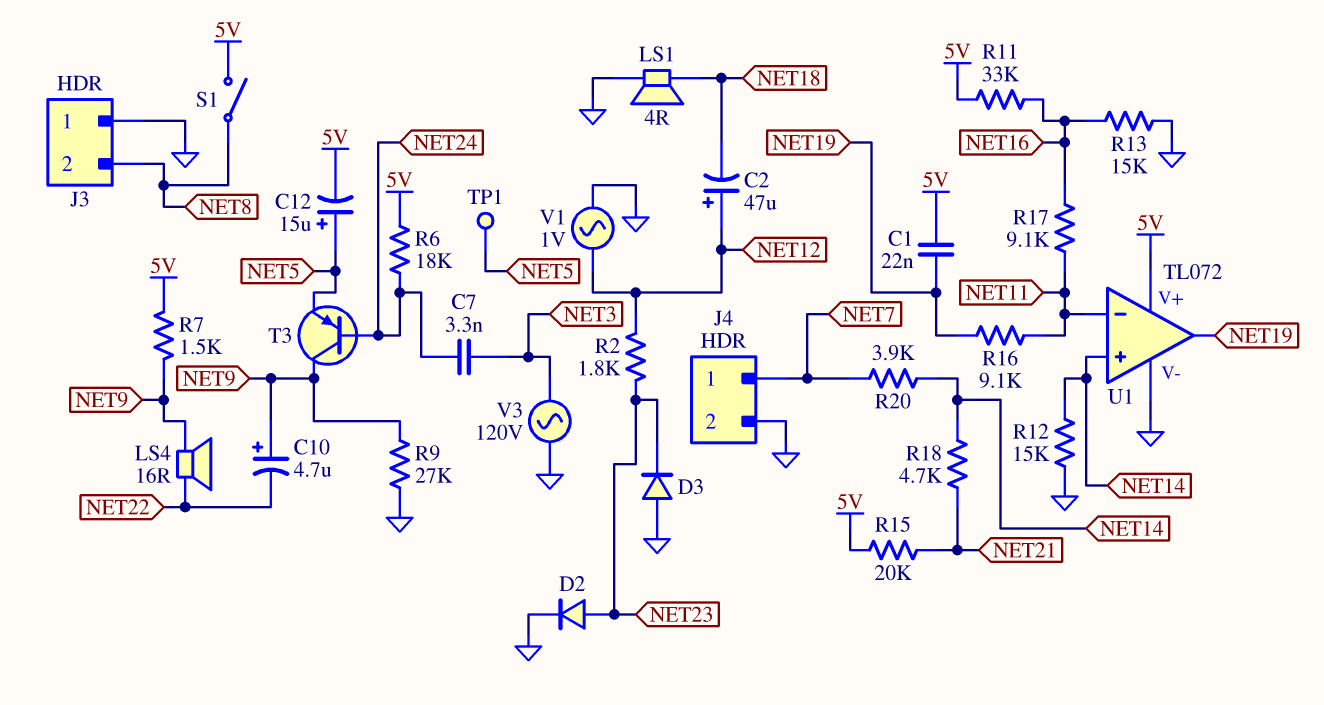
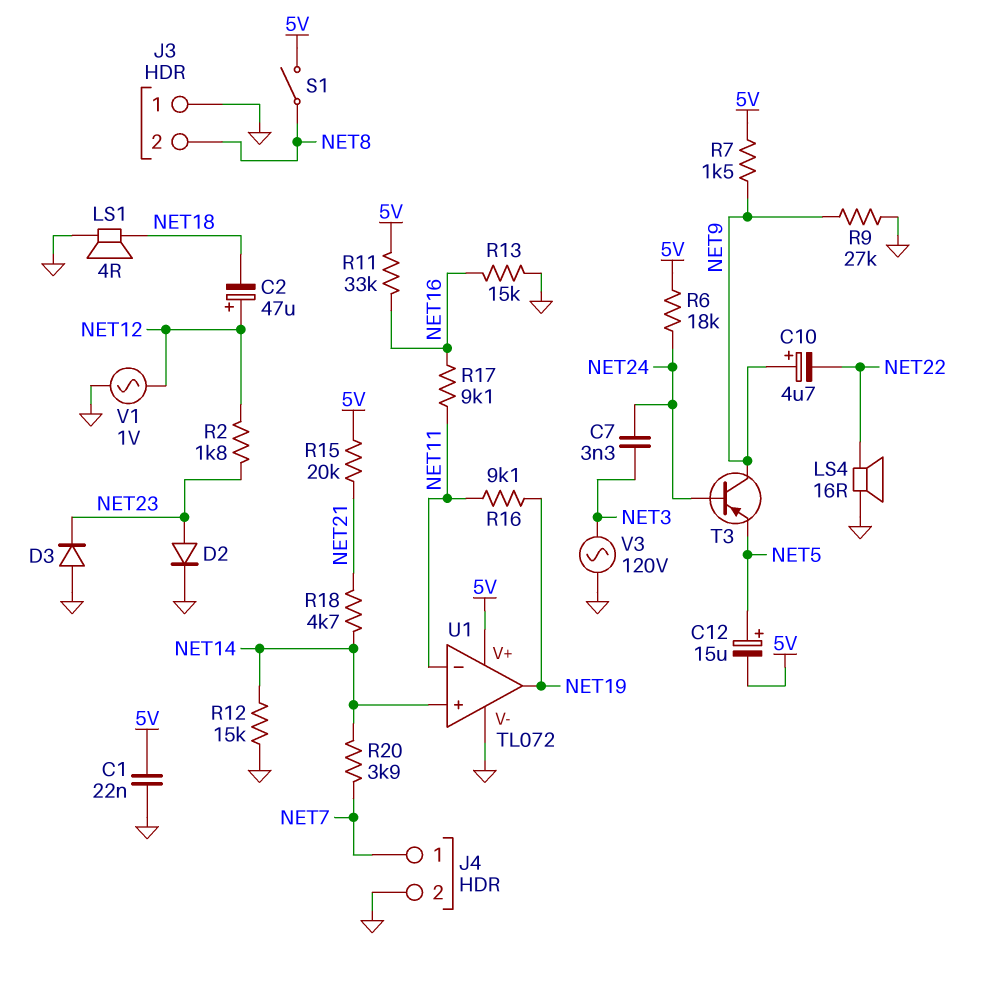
C1: 22nF (5V, NET19) -> 22nF (5V, GND)
LS4: speaker 16R (NET9, NET22) -> speaker 16R (GND, NET22)
TP1: test point (NET5) -> none

